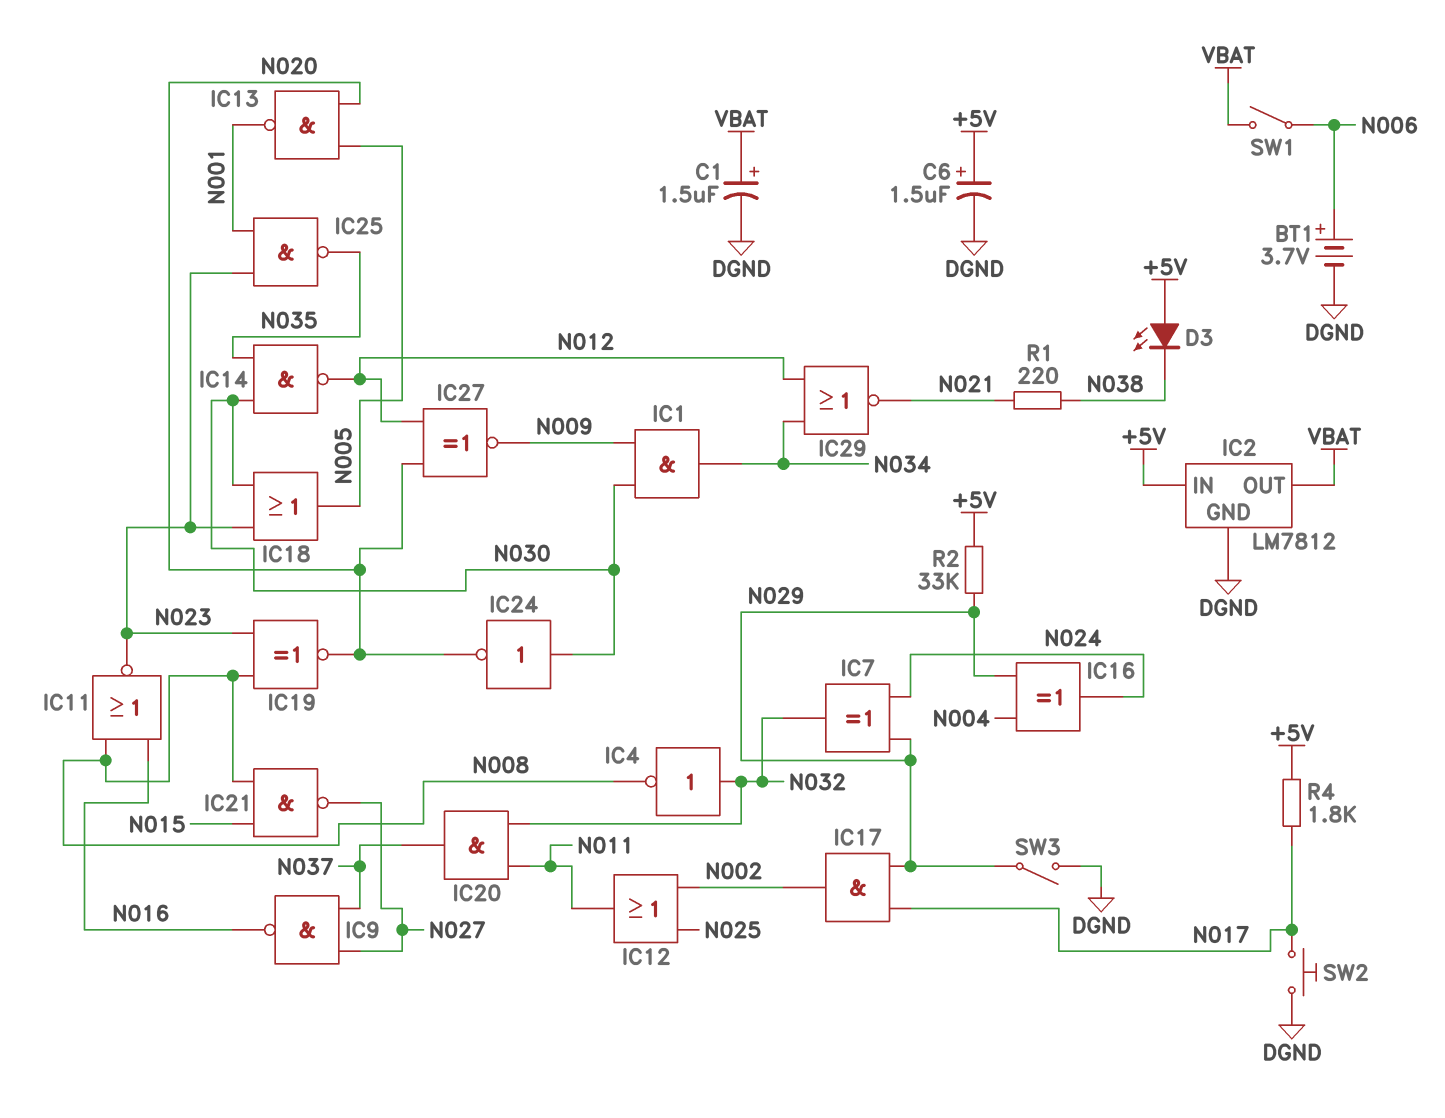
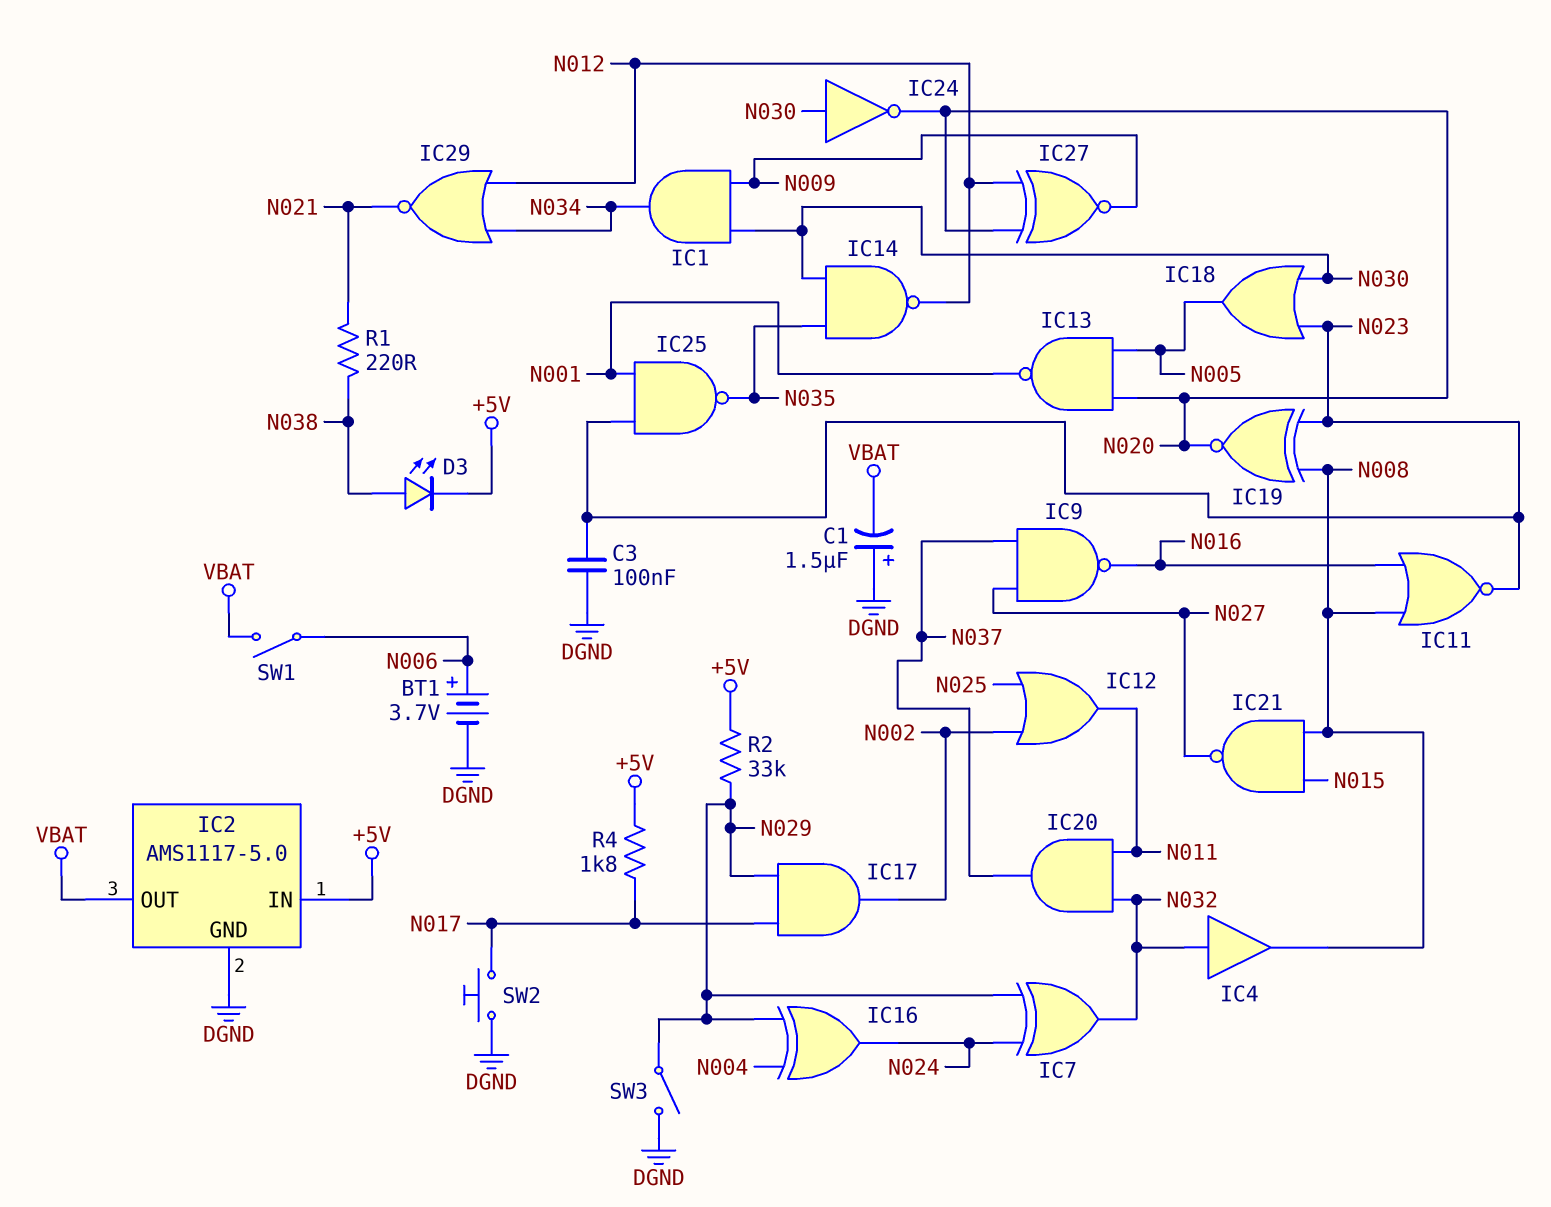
C1: 1.5uF (plus VBAT, minus DGND) -> 1.5uF (plus DGND, minus VBAT)
C3: none -> 100nF (DGND, N023)
C6: 1.5uF (plus +5V, minus DGND) -> none
D3: LED (A +5V, K N038) -> LED (A N038, K +5V)
IC2: LM7812 -> AMS1117-5.0
IC4: NOT (in N032, out N008) -> buffer (in N032, out N008)

